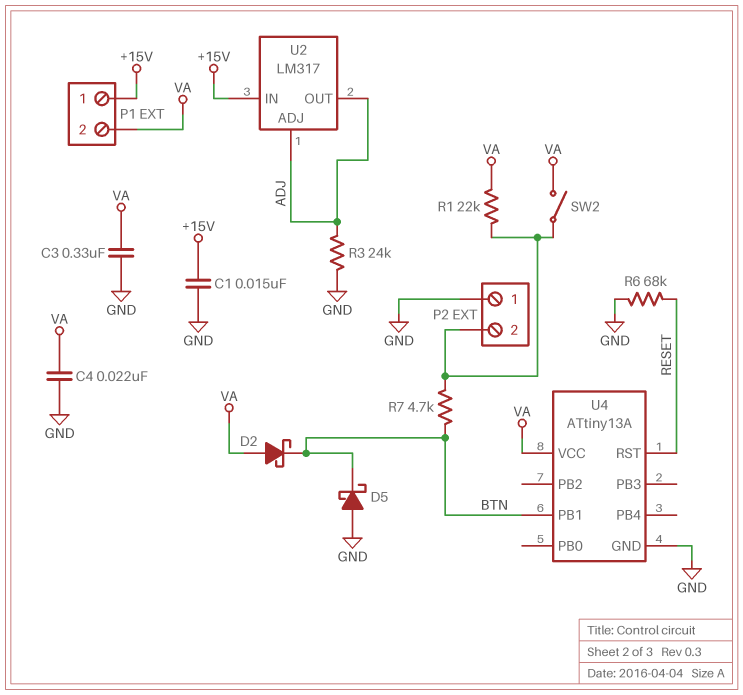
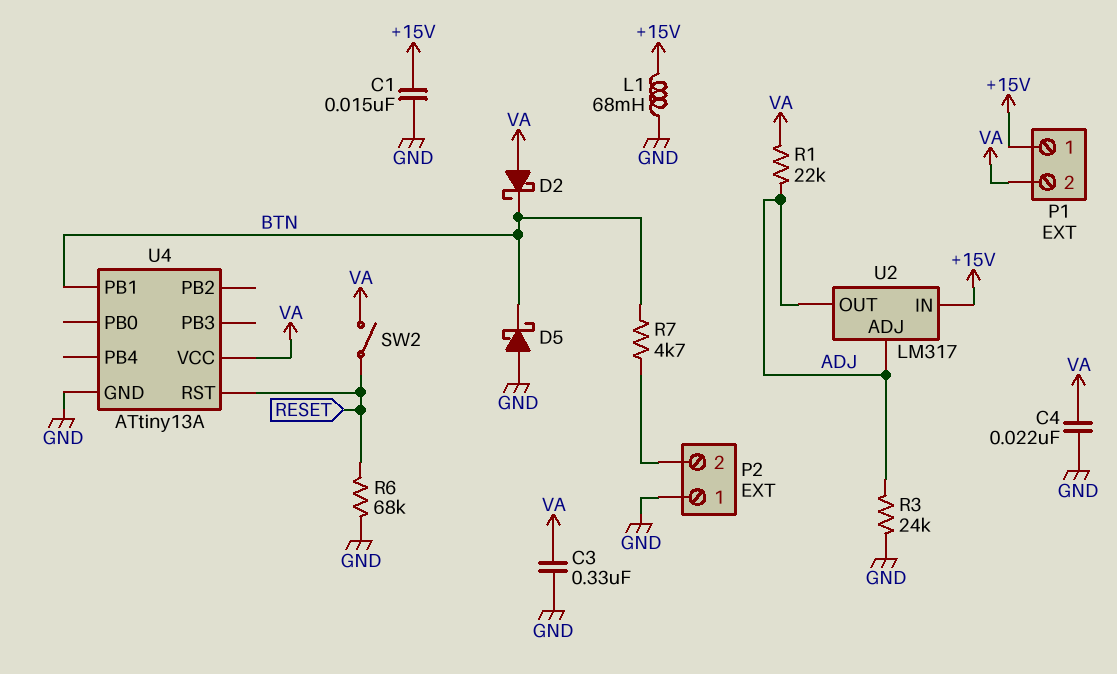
L1: none -> 68mH (+15V, GND)
R1: 22k (P2/2, VA) -> 22k (ADJ, VA)
SW2: switch (P2/2, VA) -> switch (RESET, VA)

